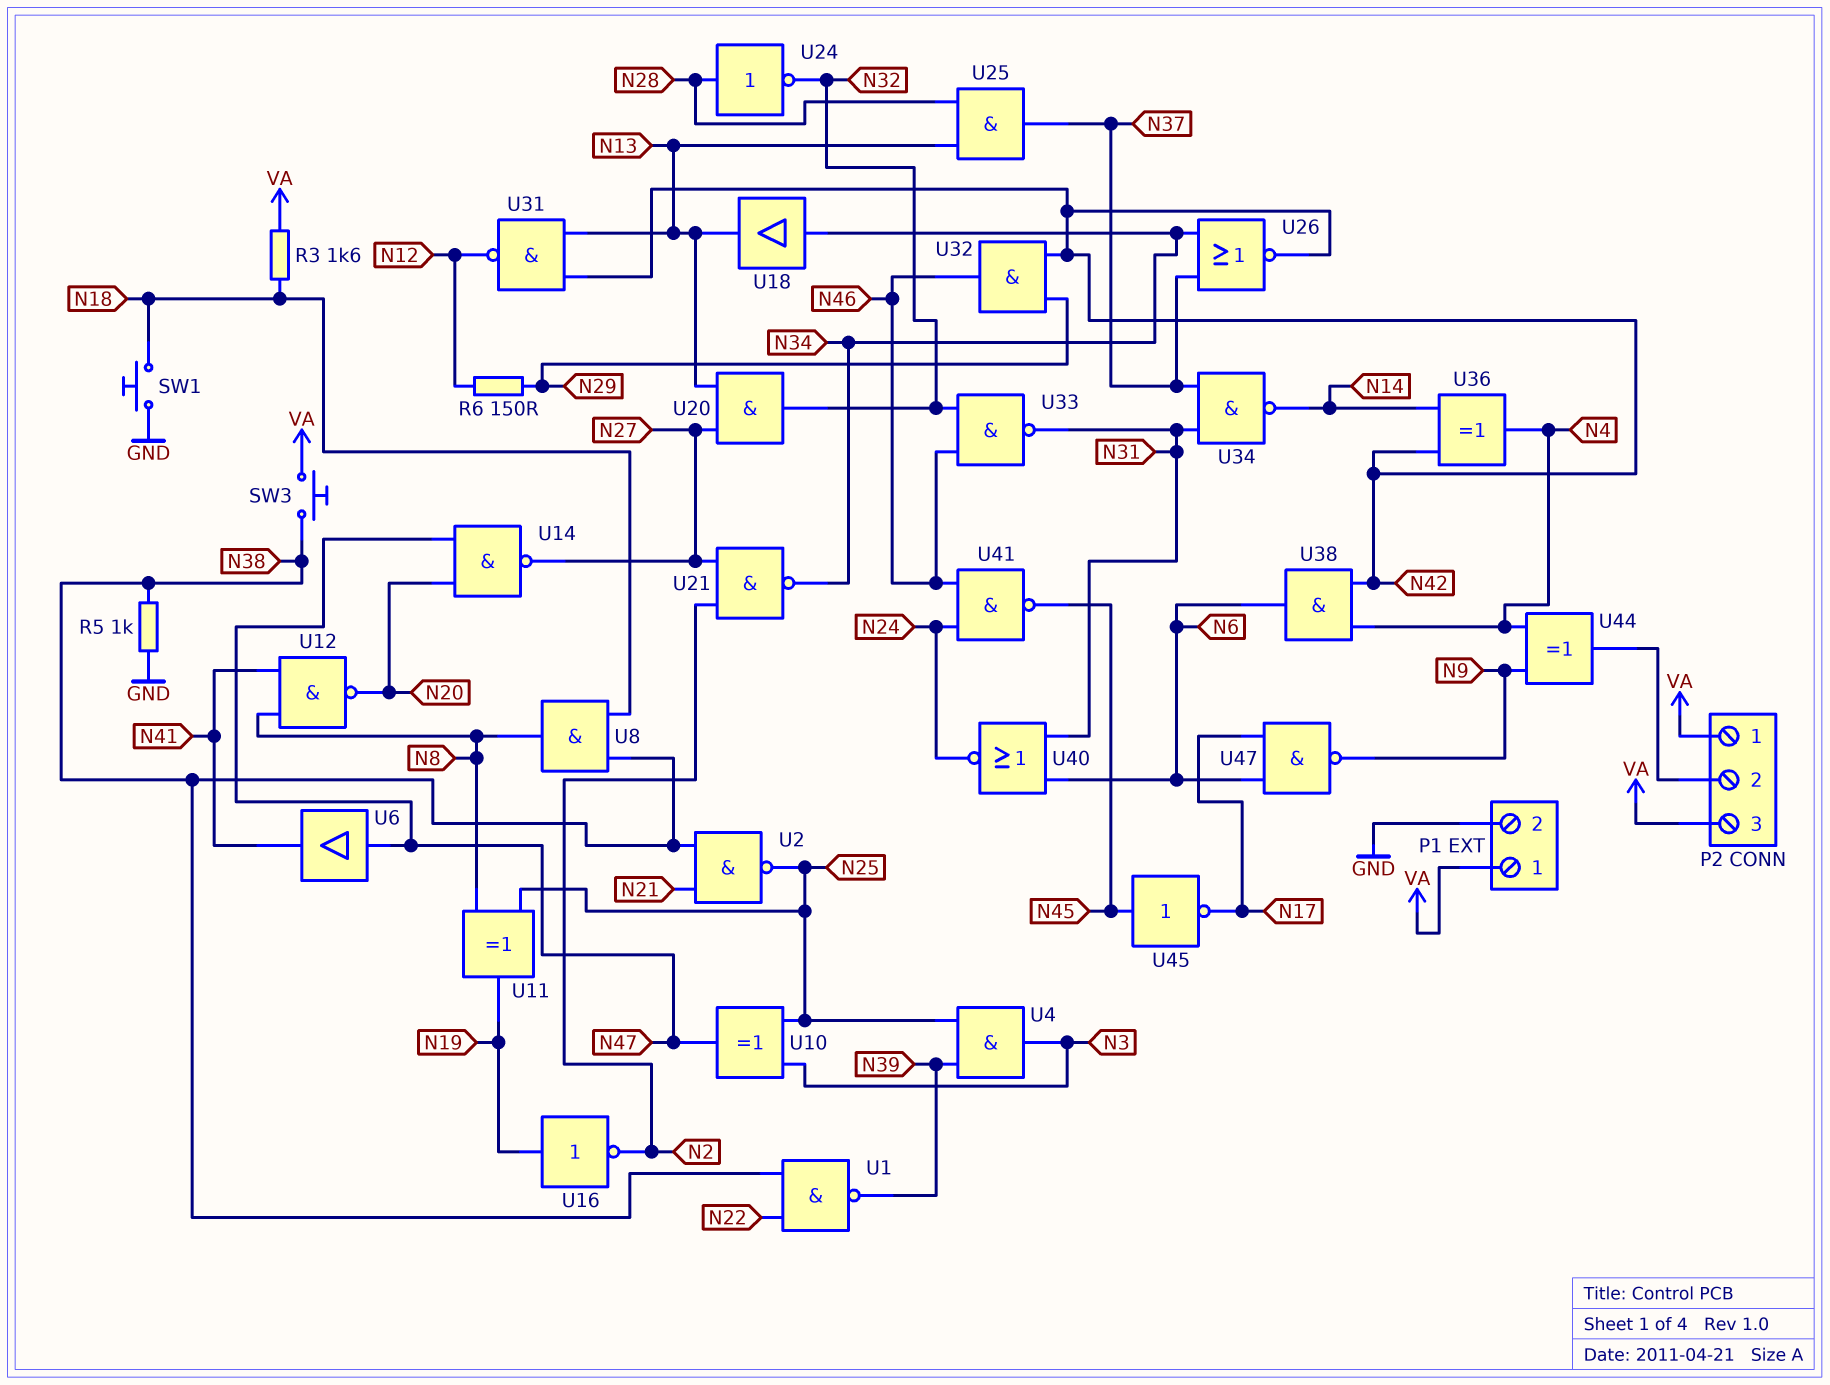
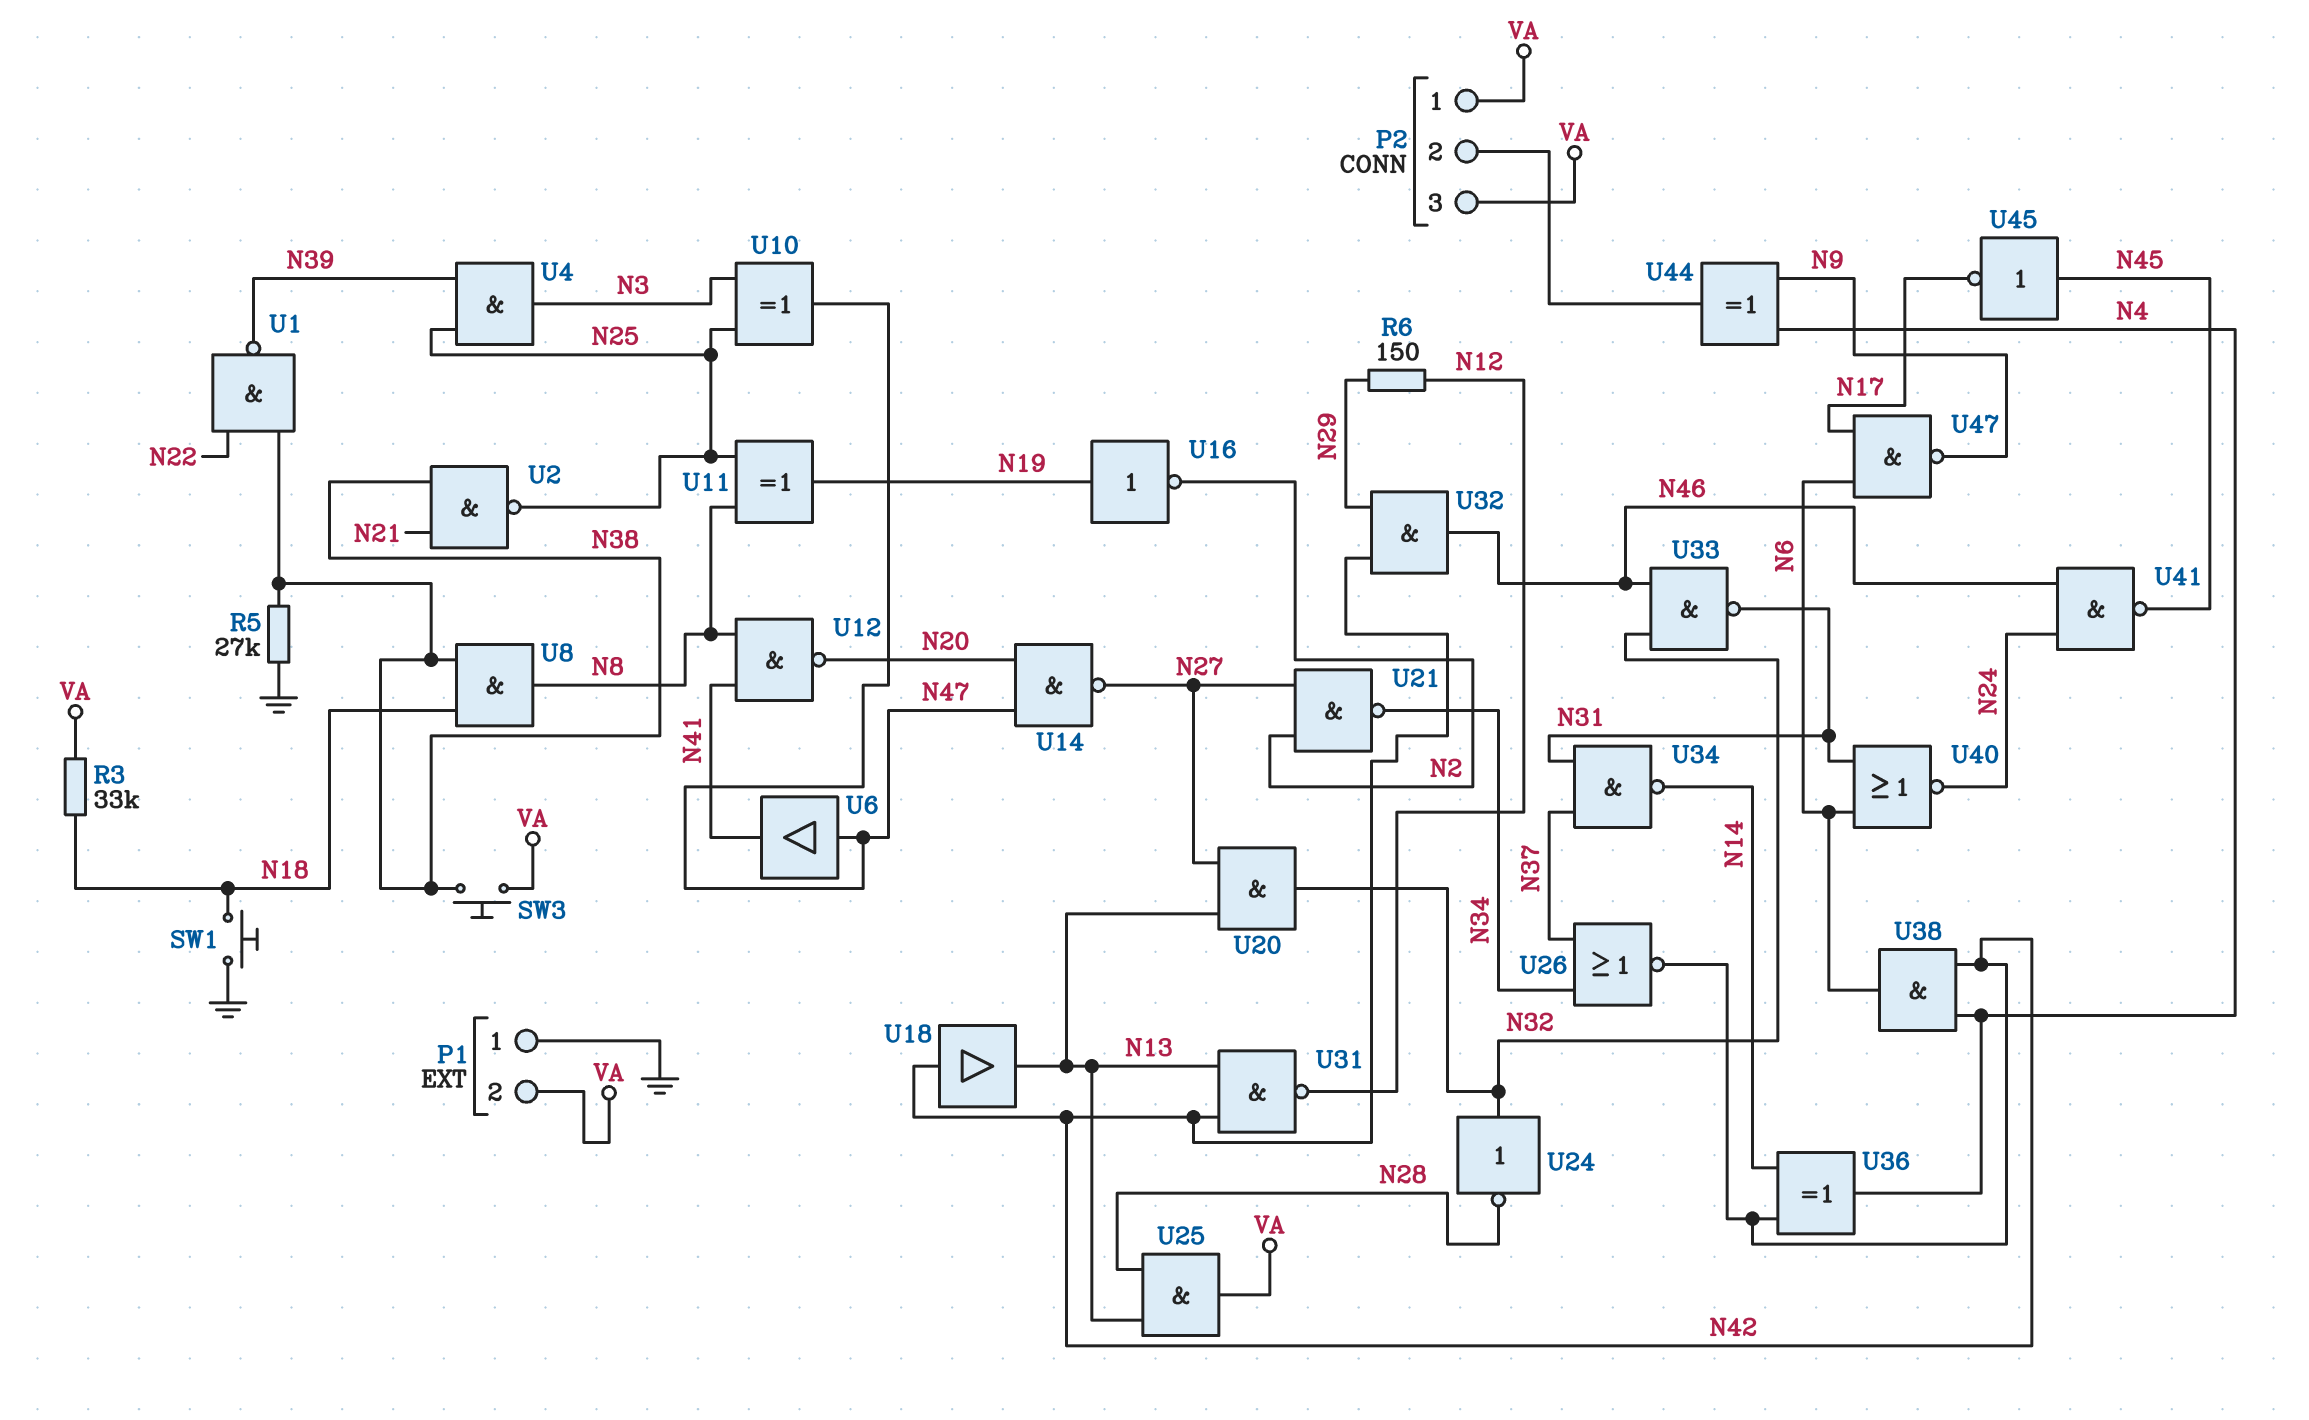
P1 pin 1: VA -> GND
P1 pin 2: GND -> VA
R3: 1.6k (N18, VA) -> 33k (N18, VA)
R5: 1k (GND, N38) -> 27k (GND, N38)
U18: buffer (in N34, out N13) -> buffer (in N42, out N13)
U24: NOT (in N28, out N32) -> NOT (in N32, out N28)
U25: AND (in N13, in N28, out N37) -> AND (in N13, in N28, out VA)

